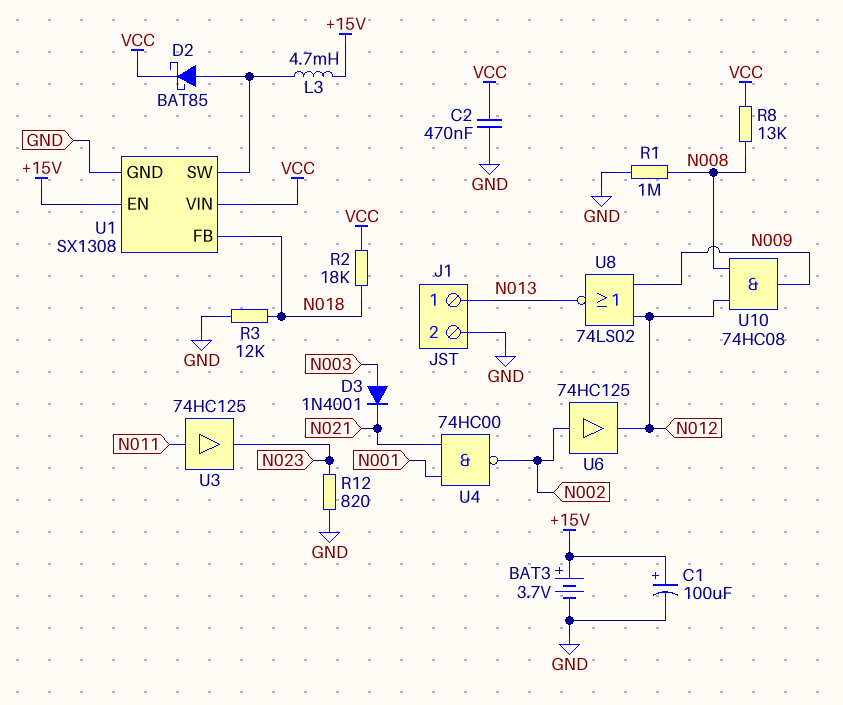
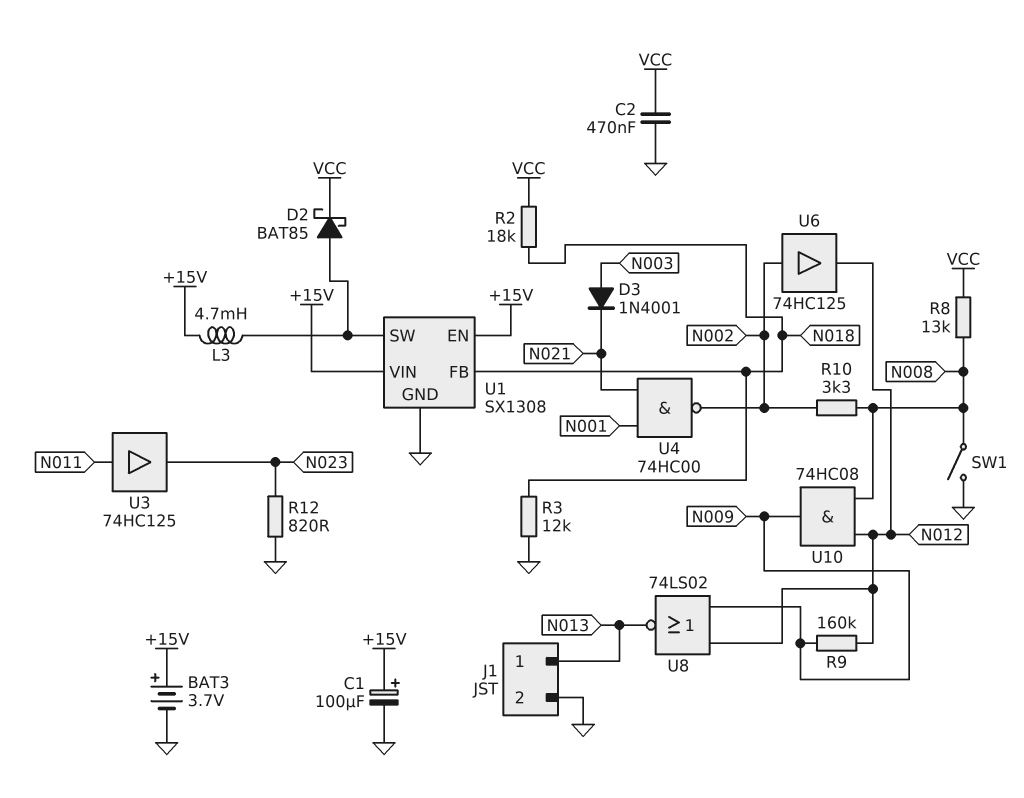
R1: 1M (GND, N008) -> none
R9: none -> 160k (N009, N012)
R10: none -> 3.3k (N002, N008)
SW1: none -> switch (GND, N008)
U1 pin VIN: VCC -> +15V

